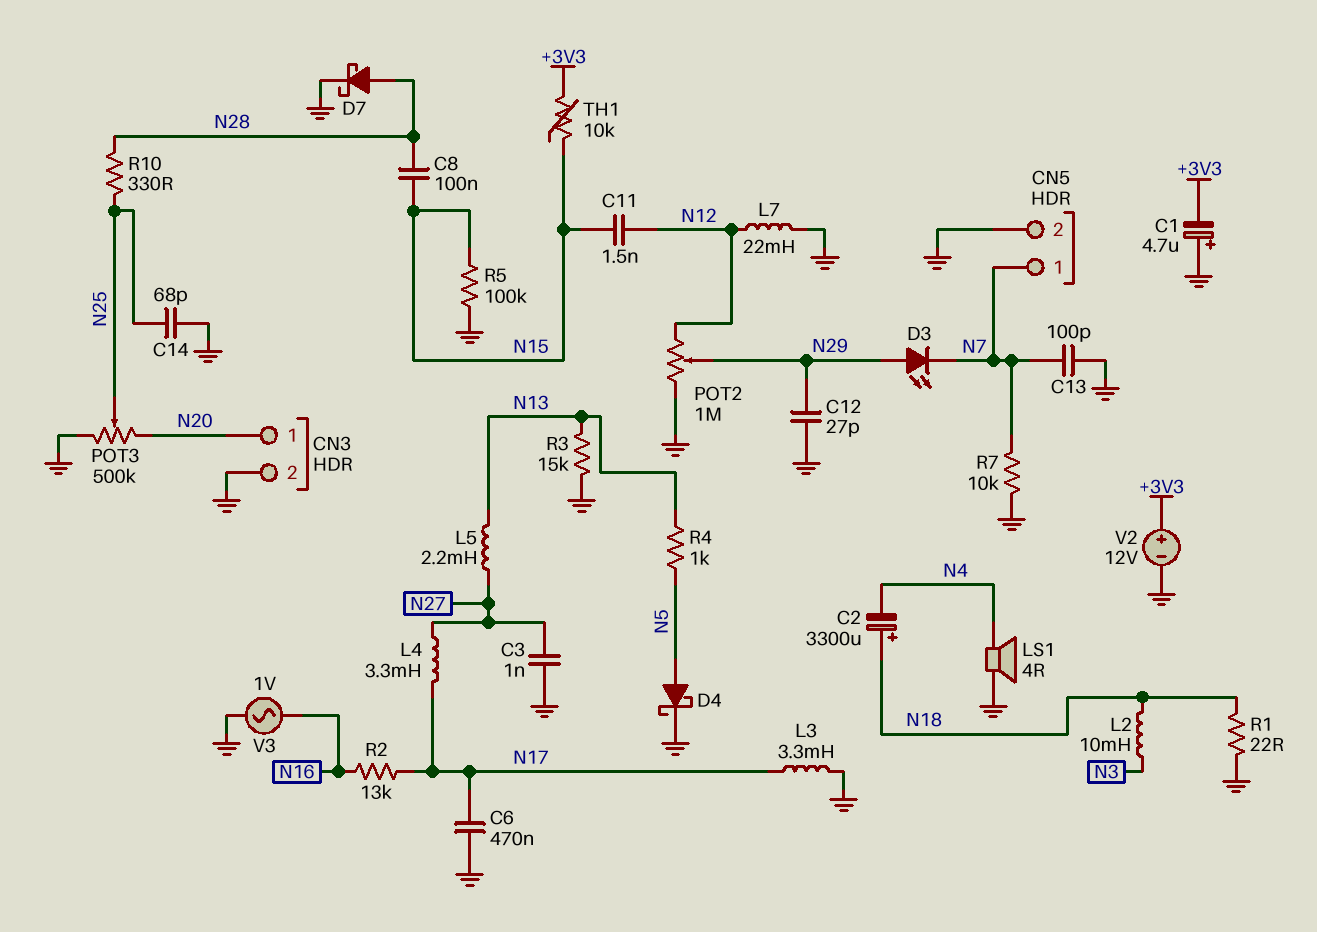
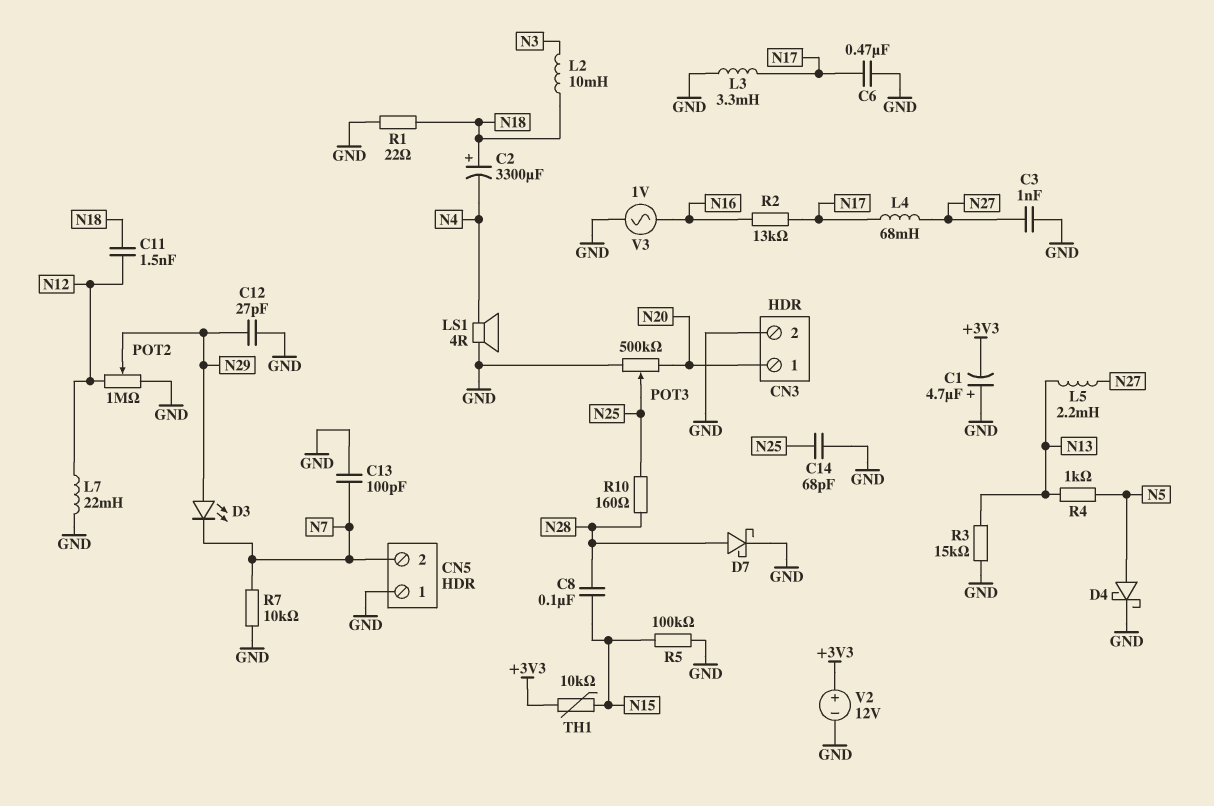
C11: 1.5nF (N12, N15) -> 1.5nF (N12, N18)
CN5 pin 1: N7 -> GND
CN5 pin 2: GND -> N7
L4: 3.3mH (N17, N27) -> 68mH (N17, N27)
R10: 330 (N25, N28) -> 160 (N25, N28)

